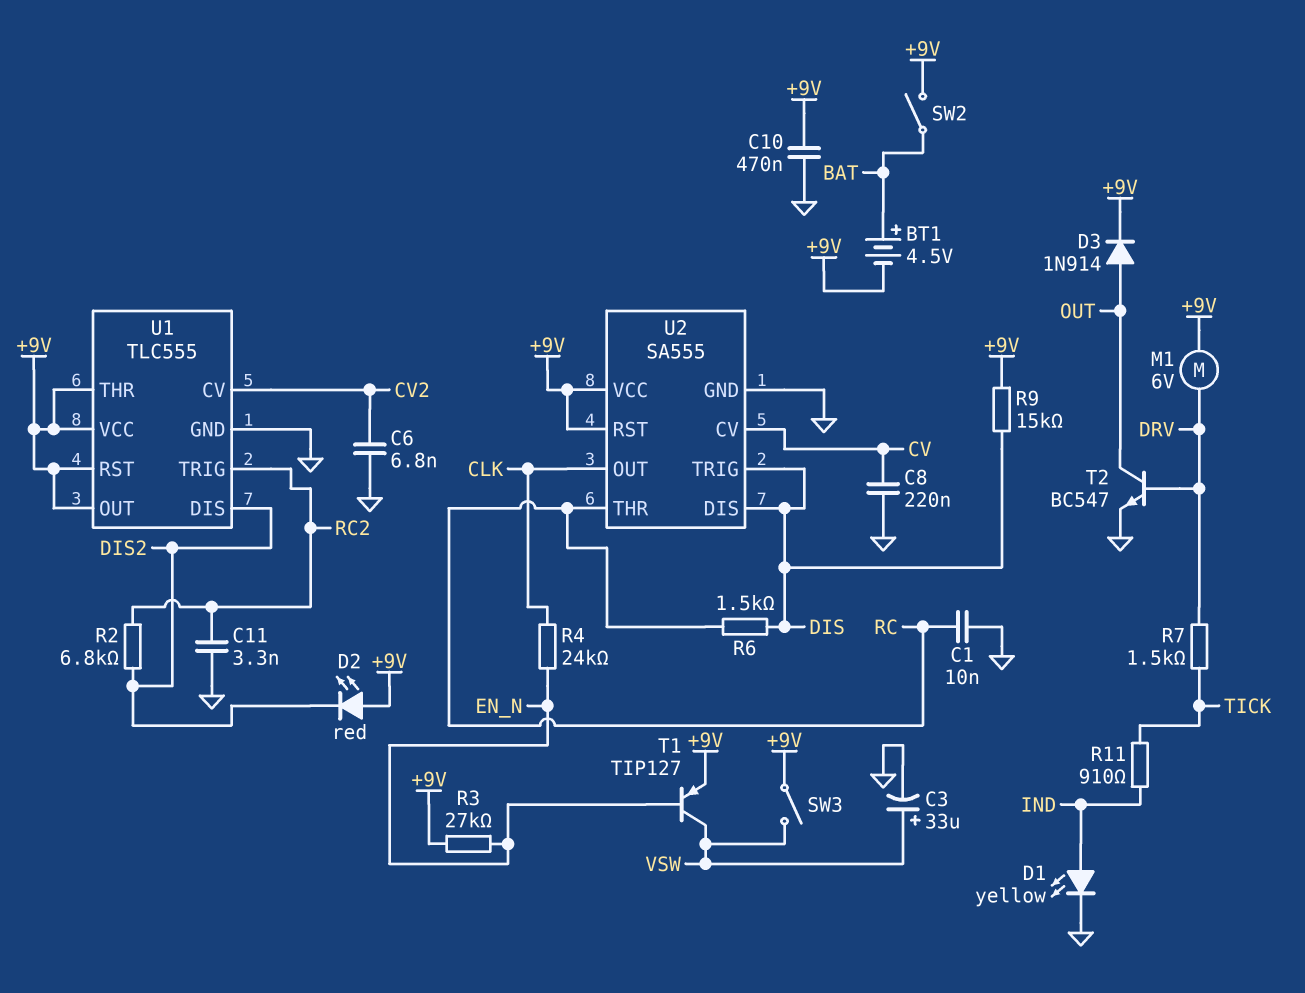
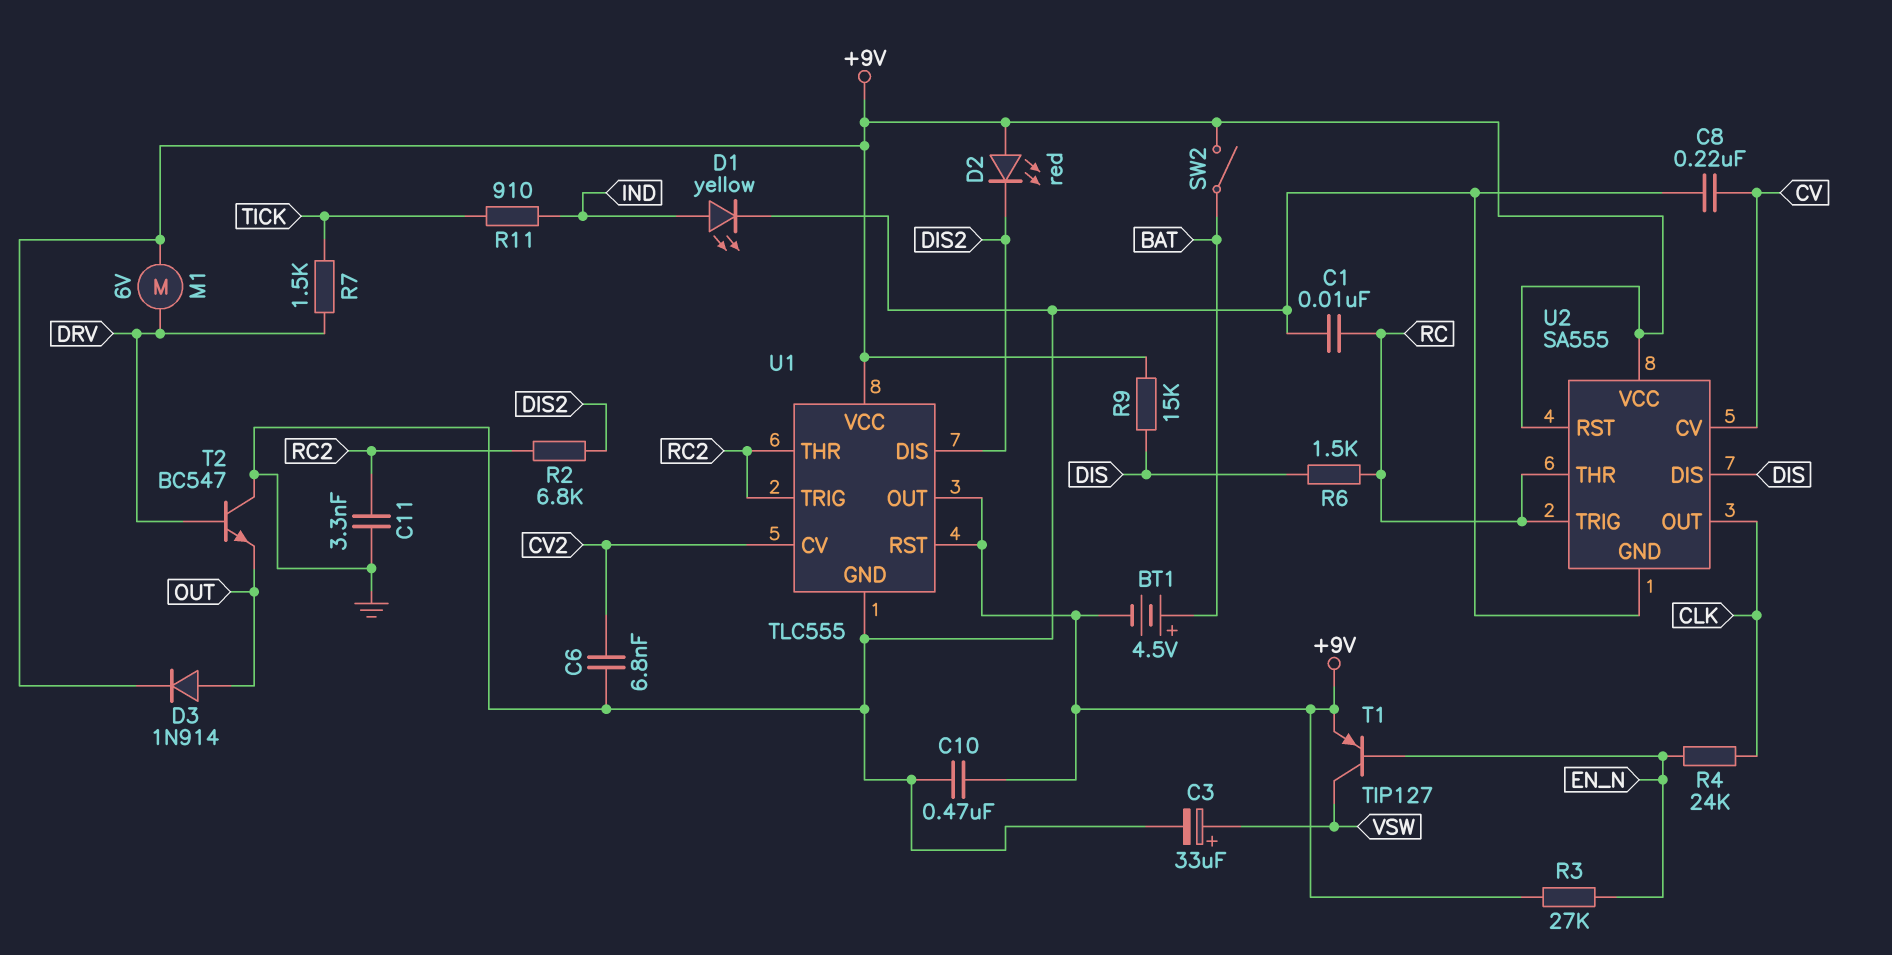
SW3: switch (+9V, VSW) -> none
T2: NPN BC547 (B DRV, C OUT, E GND) -> NPN BC547 (B DRV, C GND, E OUT)
U1 pin THR: +9V -> RC2
U2 pin TRIG: DIS -> RC

